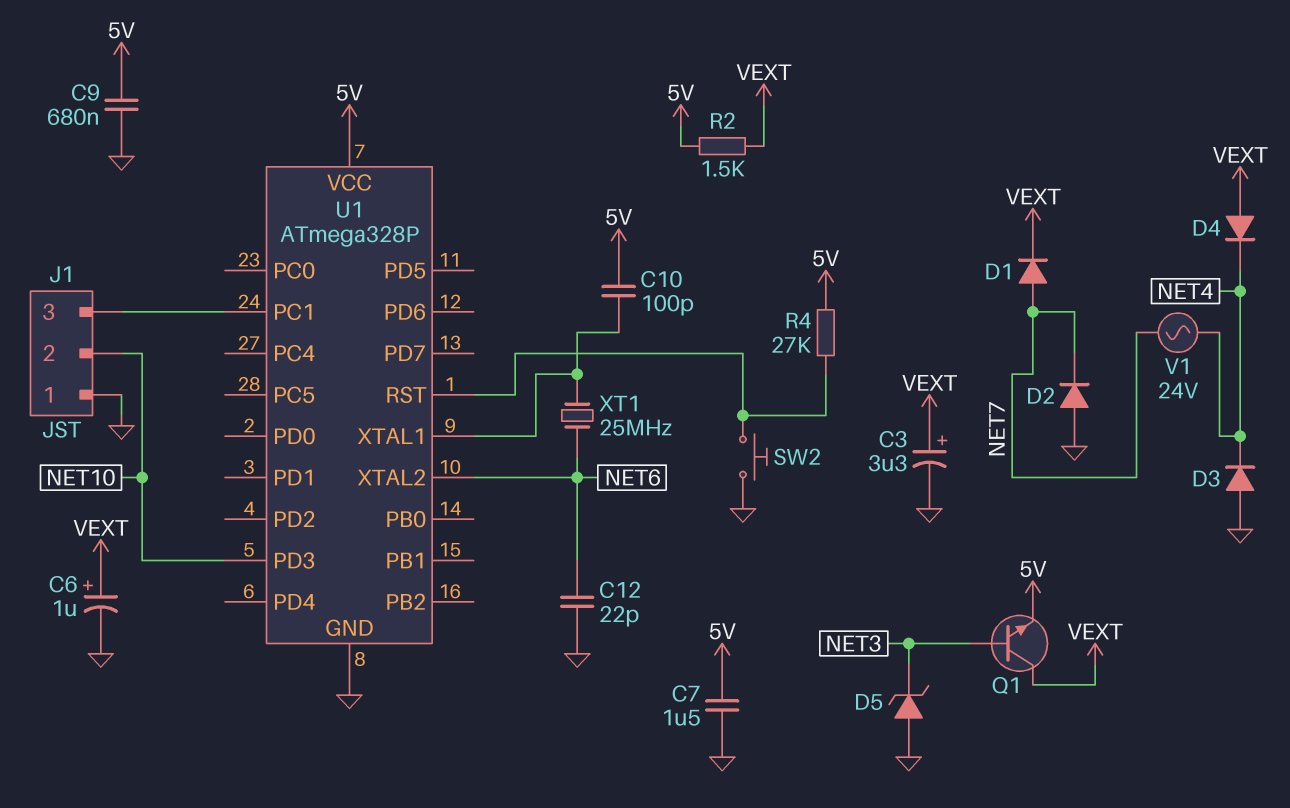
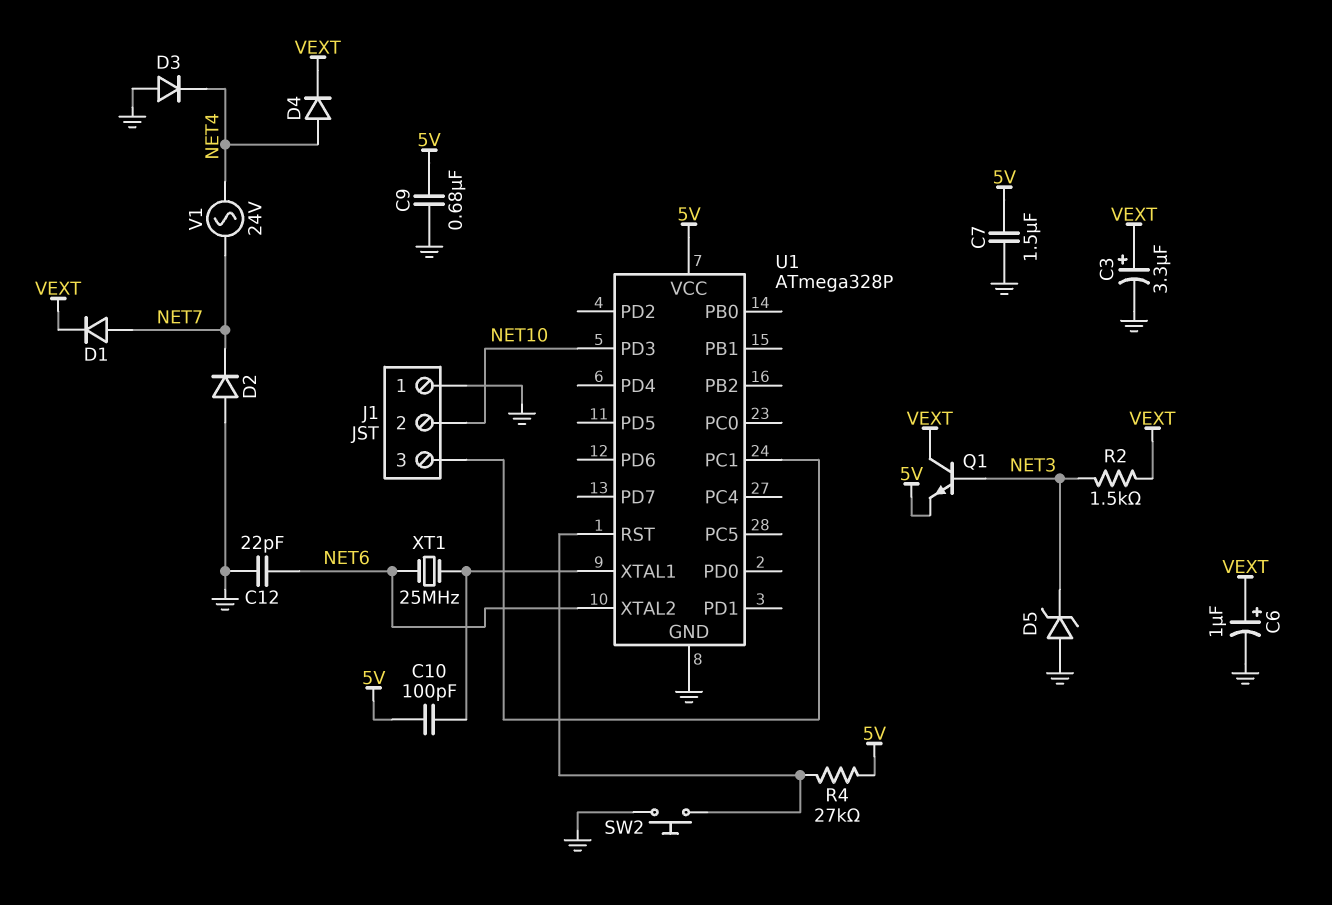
D4: diode (A VEXT, K NET4) -> diode (A NET4, K VEXT)
R2: 1.5k (5V, VEXT) -> 1.5k (NET3, VEXT)

